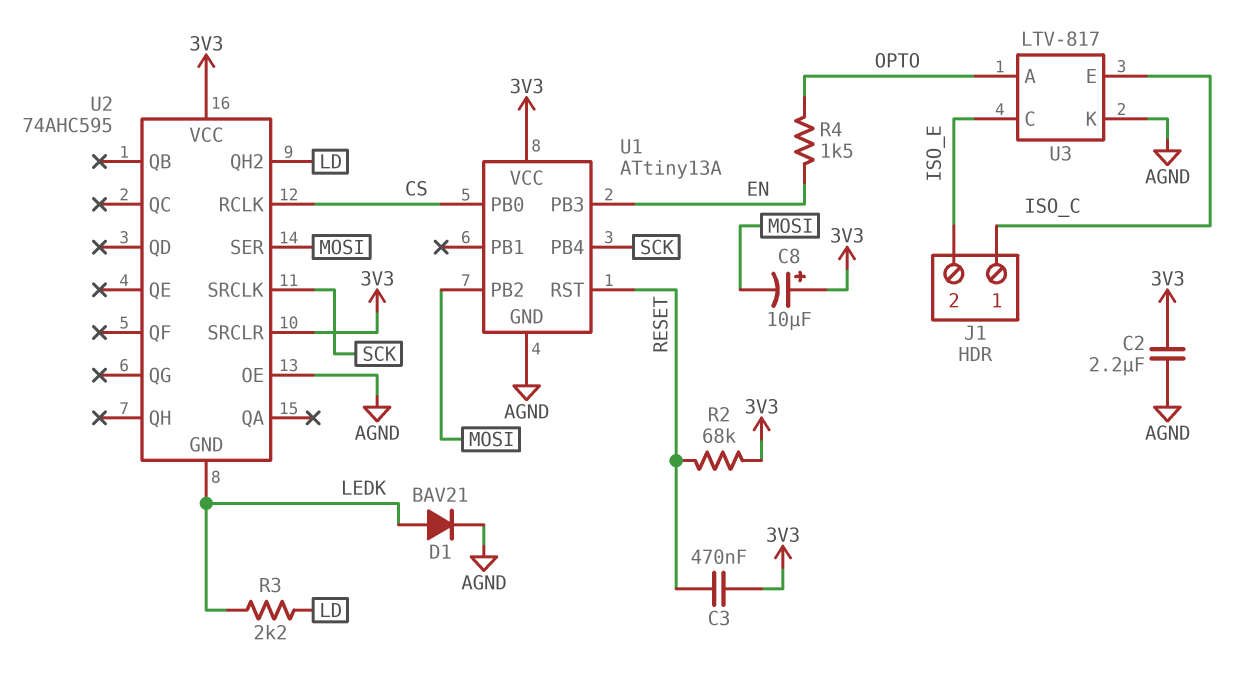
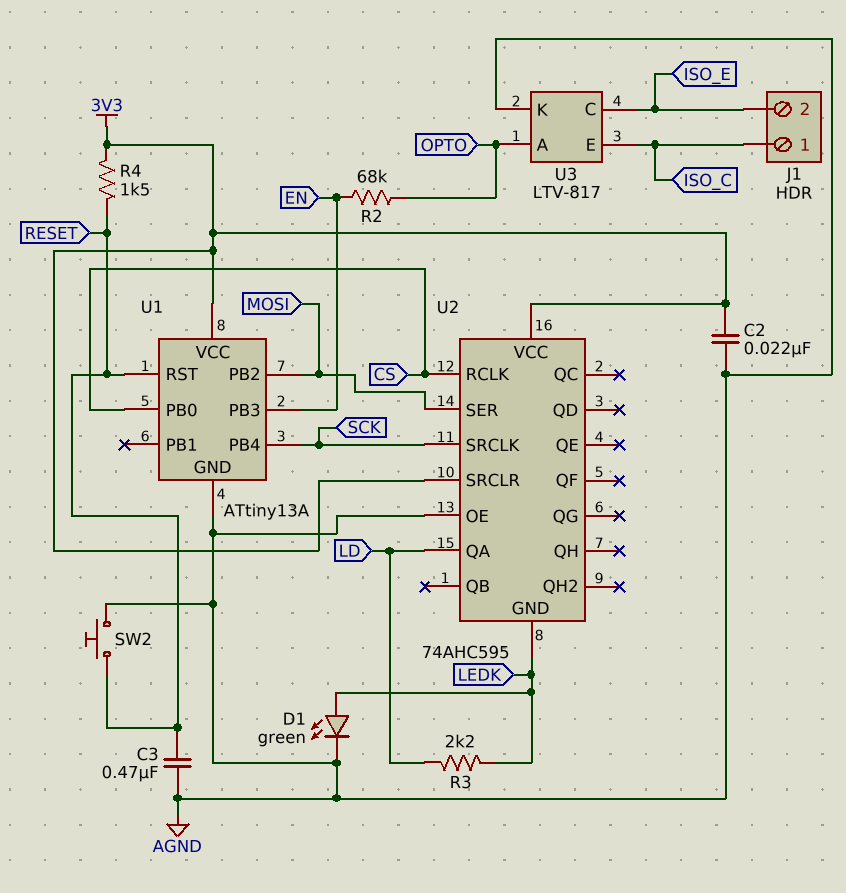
C2: 2.2uF (3V3, AGND) -> 22nF (3V3, AGND)
C3: 470nF (3V3, RESET) -> 470nF (AGND, RESET)
C8: 10uF (plus 3V3, minus MOSI) -> none
D1: diode BAV21 (A LEDK, K AGND) -> LED green (A LEDK, K AGND)
R2: 68k (3V3, RESET) -> 68k (EN, OPTO)
R4: 1.5k (EN, OPTO) -> 1.5k (3V3, RESET)
SW2: none -> button (AGND, RESET)
U2 pin QA: none -> LD
U2 pin QH2: LD -> none

